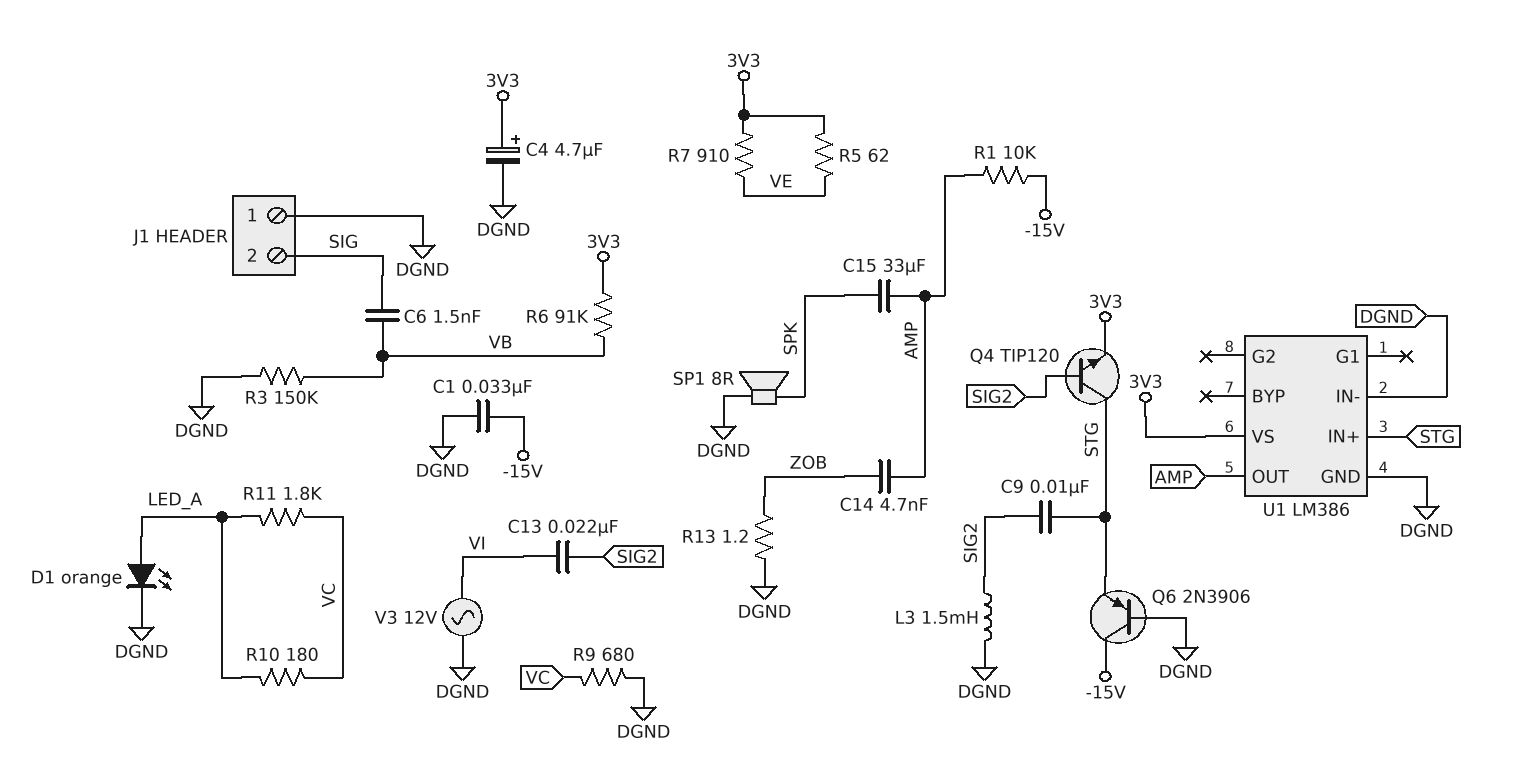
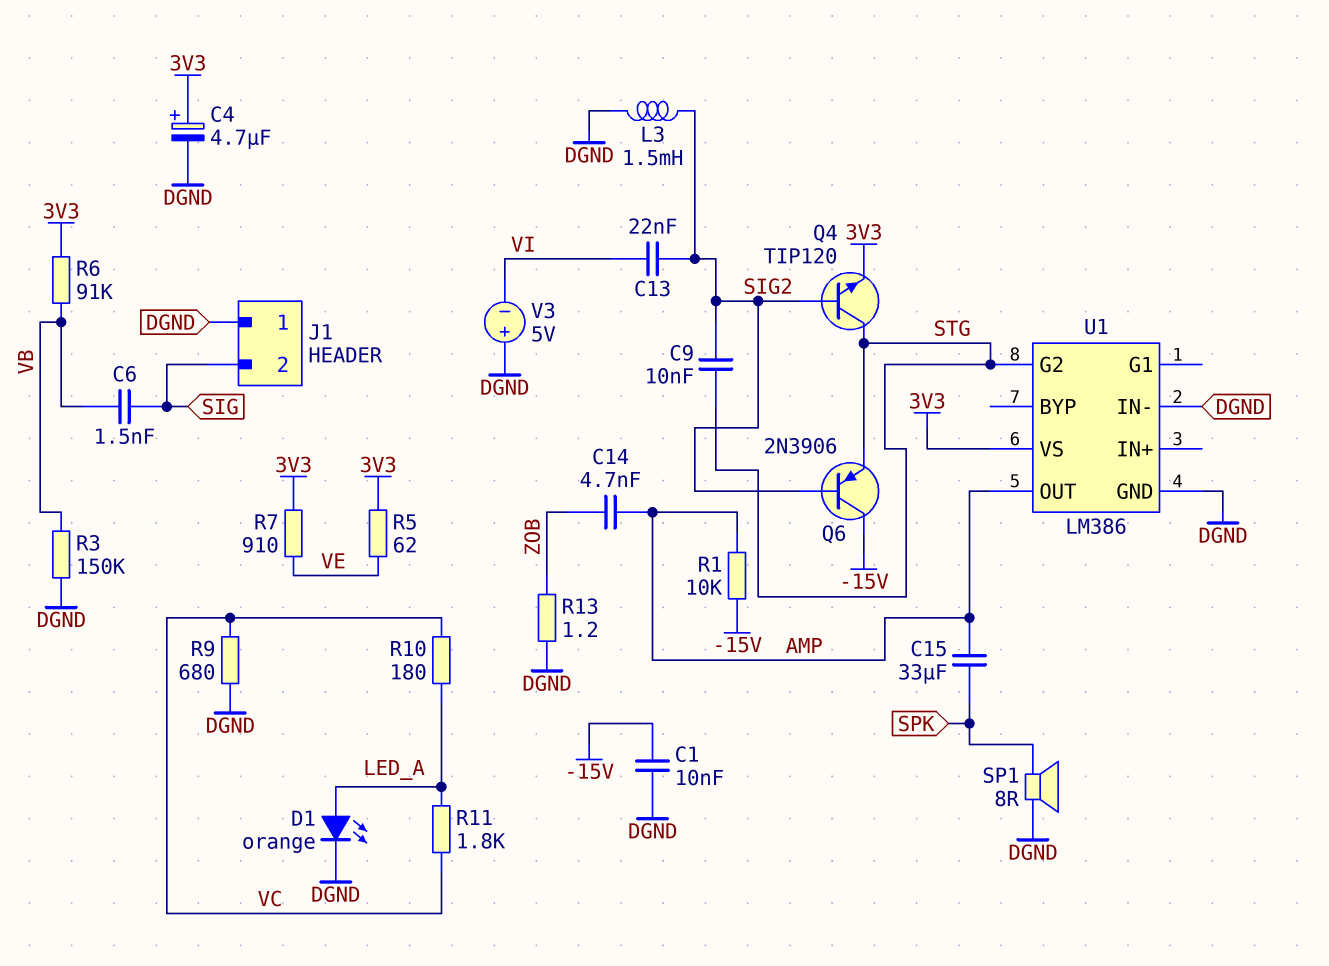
C1: 33nF (-15V, DGND) -> 10nF (-15V, DGND)
Q6: PNP 2N3906 (B DGND, C -15V, E STG) -> PNP 2N3906 (B SIG2, C -15V, E STG)
U1 pin G2: none -> STG
U1 pin IN+: STG -> none
V3: AC 12V (DGND, VI) -> 5V (plus DGND, minus VI)

